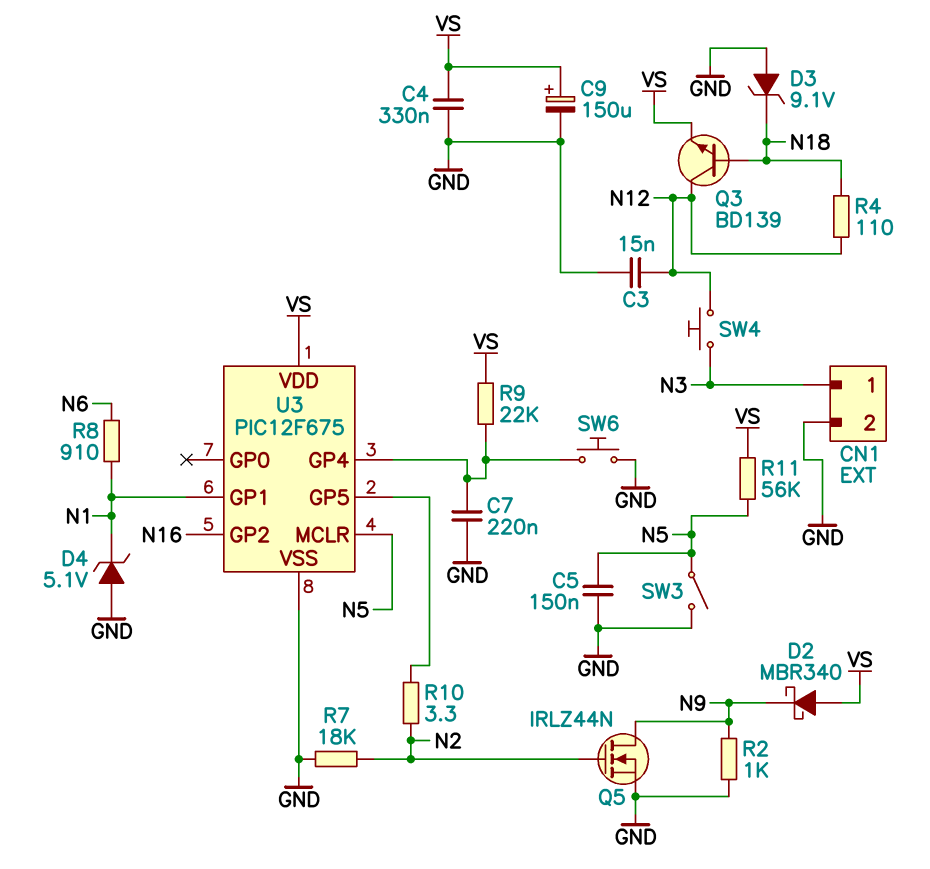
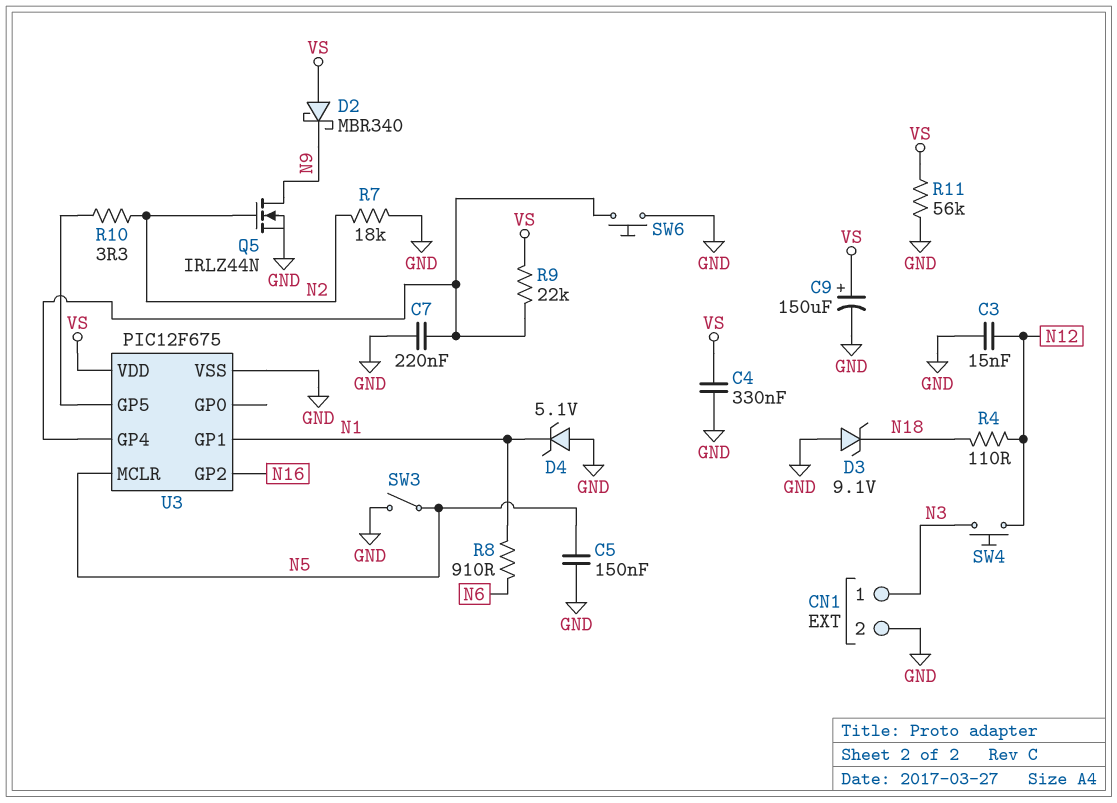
Q3: NPN BD139 (B N18, C N12, E VS) -> none
R2: 1k (GND, N9) -> none
R11: 56k (N5, VS) -> 56k (GND, VS)

